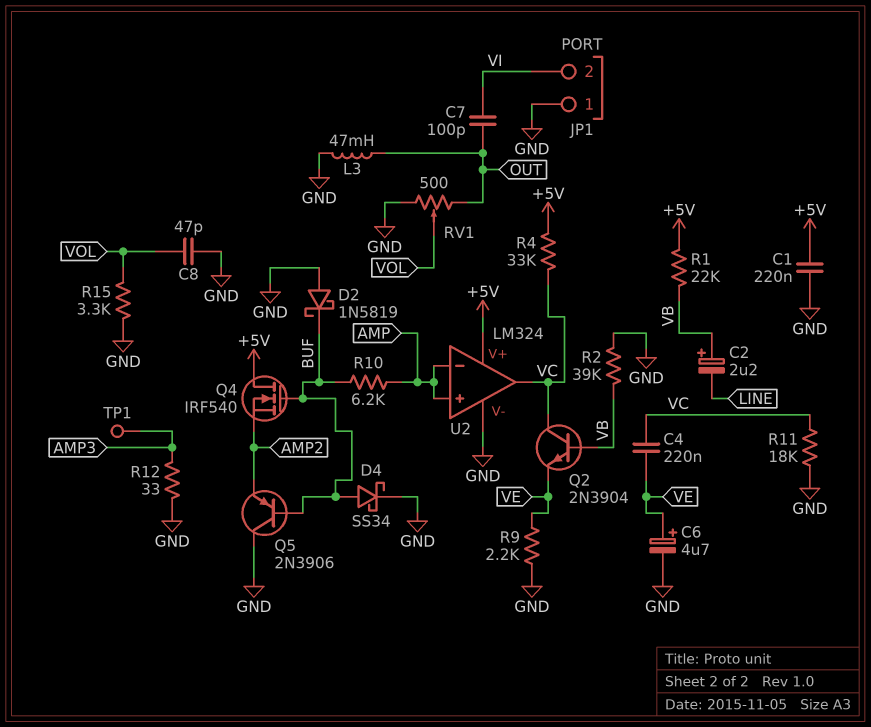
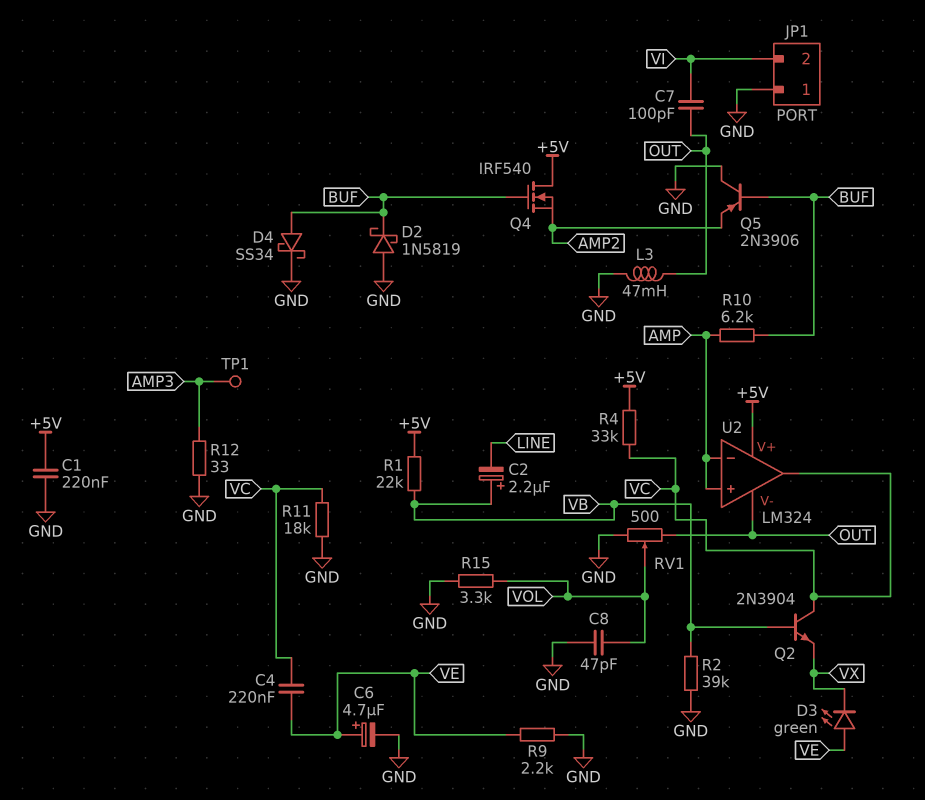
D3: none -> LED green (A VE, K VX)
Q2: NPN 2N3904 (B VB, C VC, E VE) -> NPN 2N3904 (B VB, C VC, E VX)
U2 pin V-: GND -> OUT

